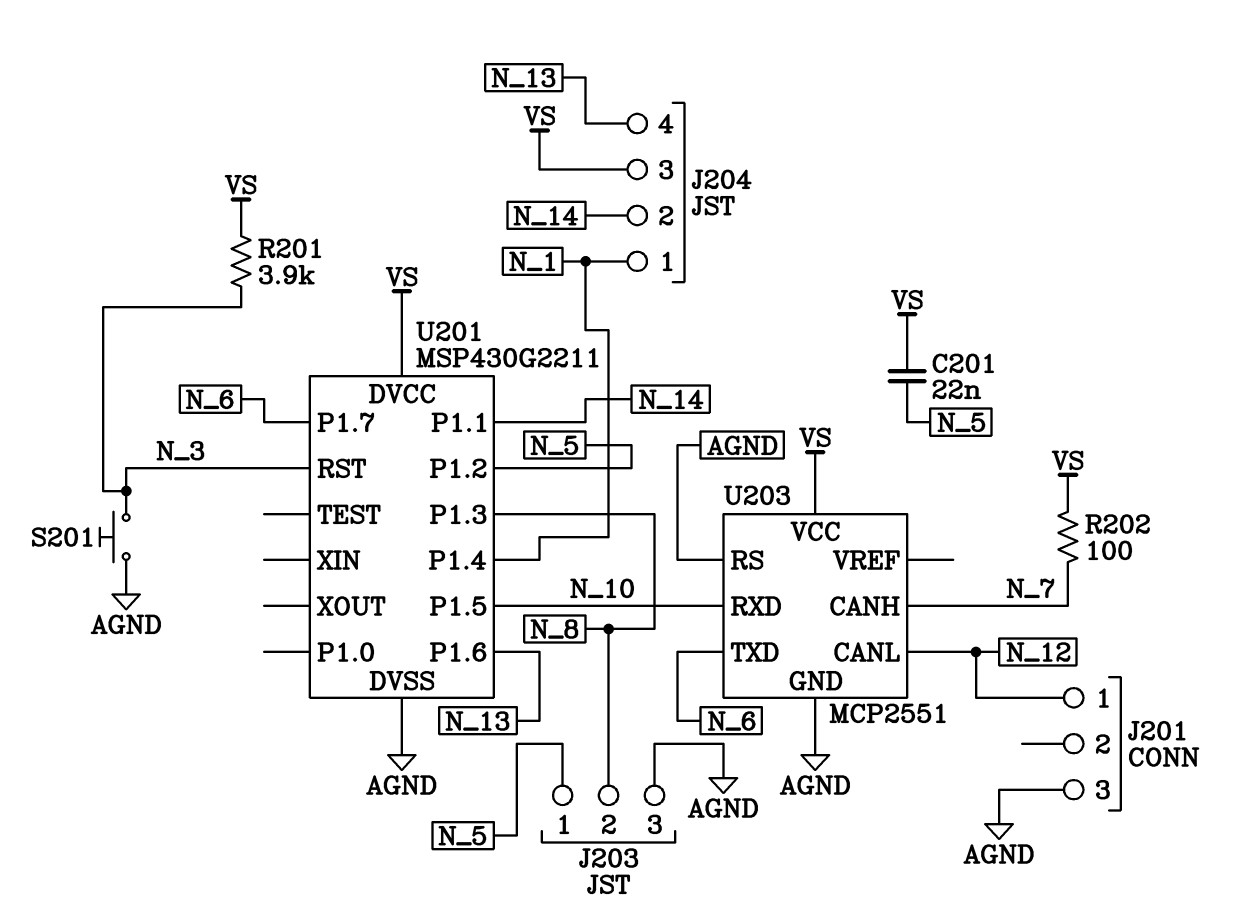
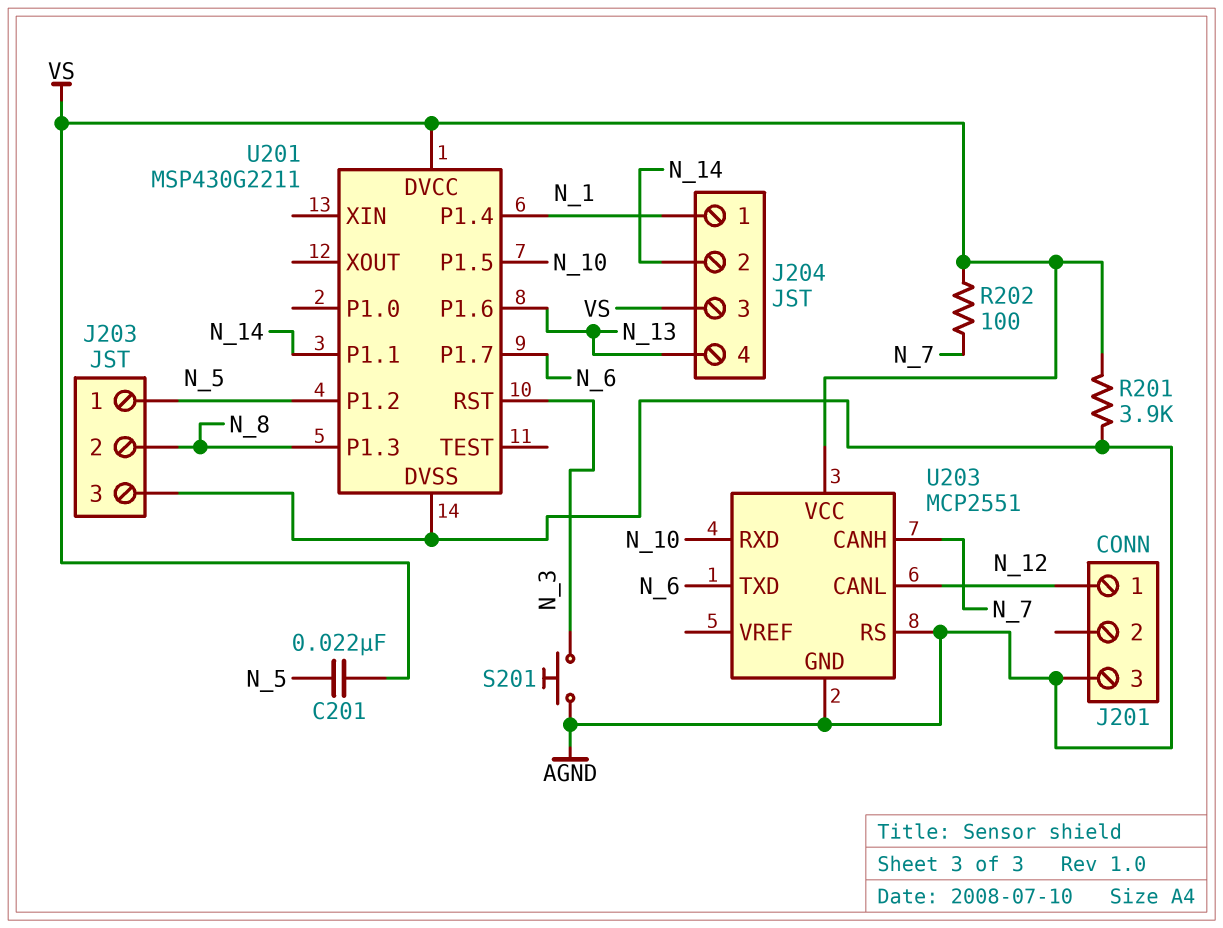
R201: 3.9k (N_3, VS) -> 3.9k (AGND, VS)

